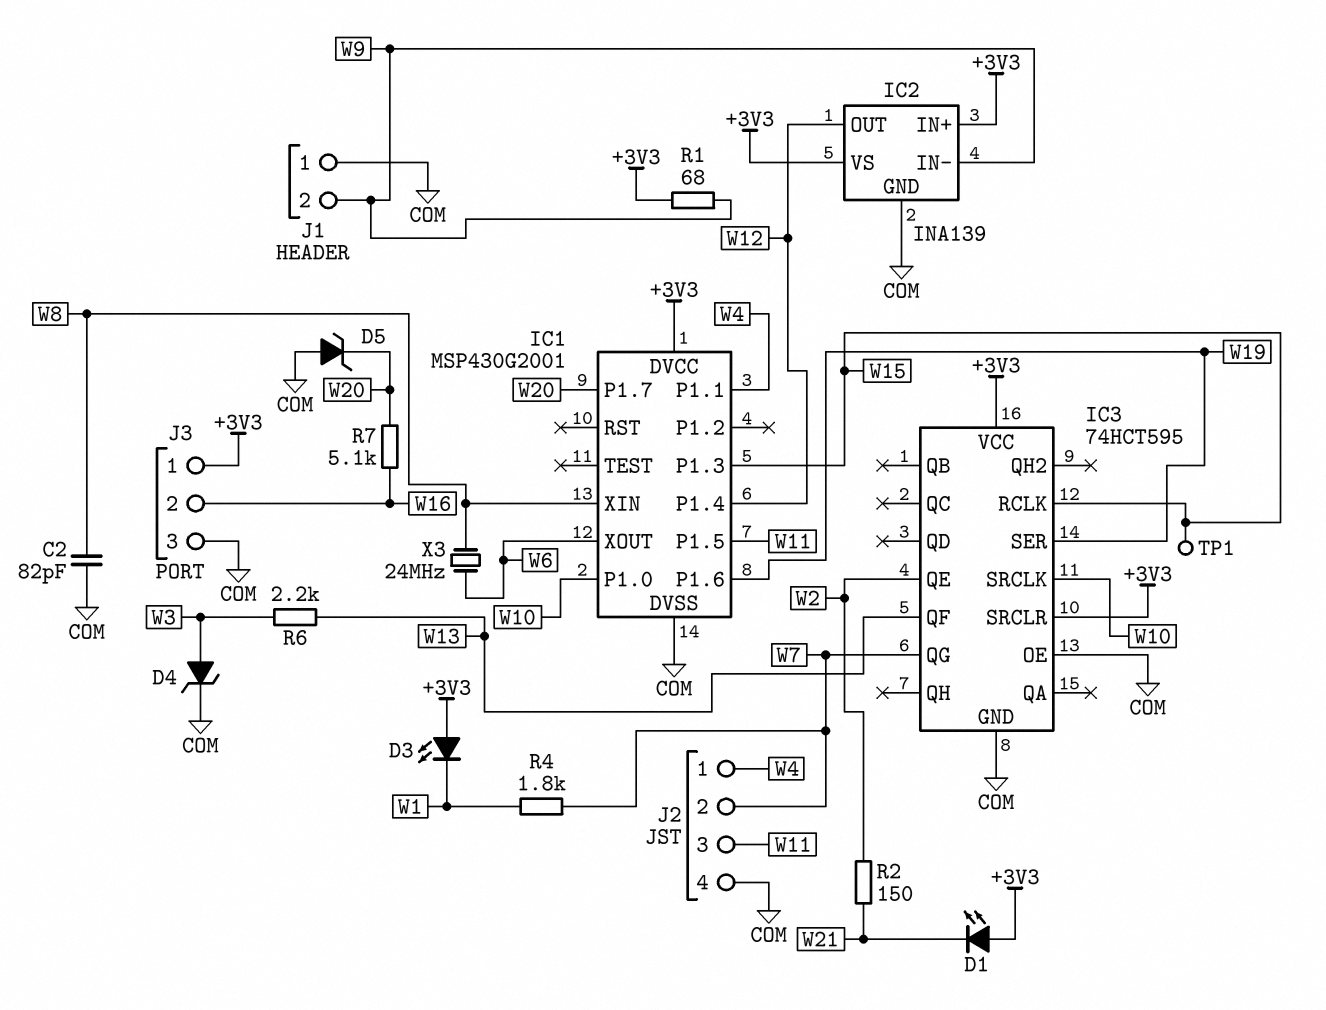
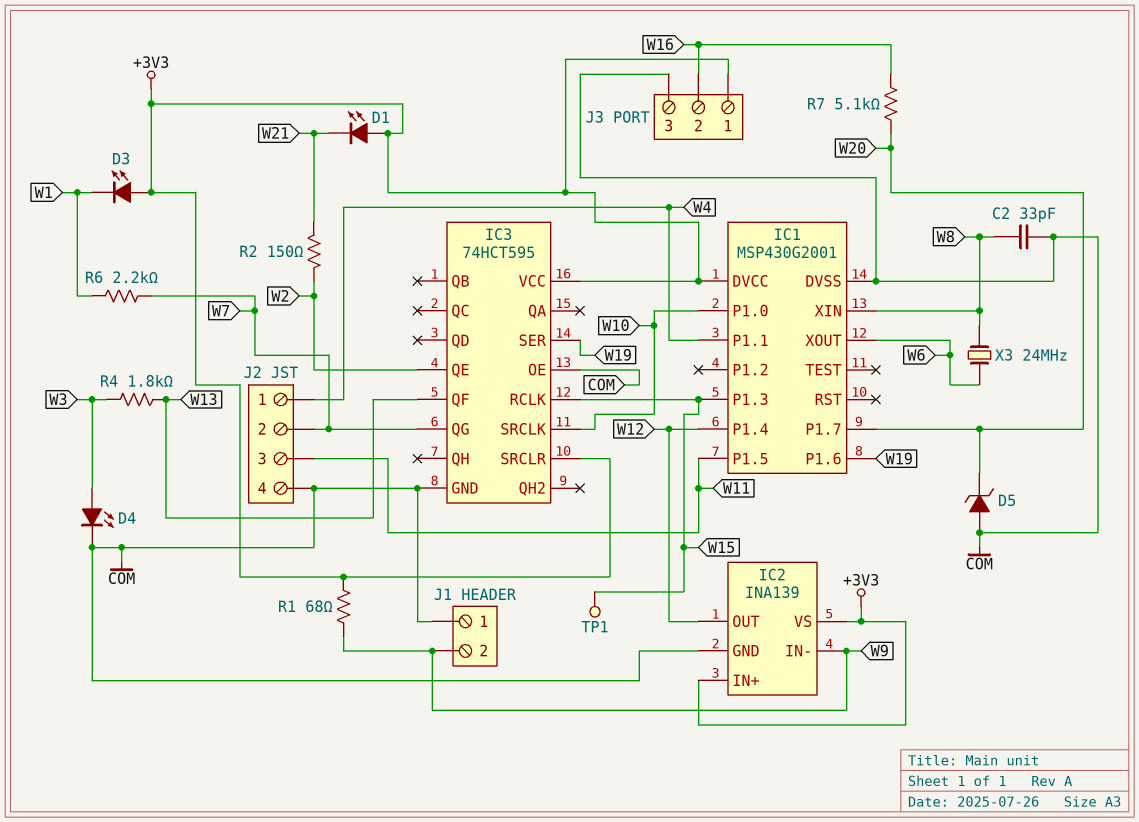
C2: 82pF (COM, W8) -> 33pF (COM, W8)
D4: zener (A W3, K COM) -> LED (A W3, K COM)
R4: 1.8k (W1, W7) -> 1.8k (W3, W13)
R6: 2.2k (W3, W13) -> 2.2k (W1, W7)

